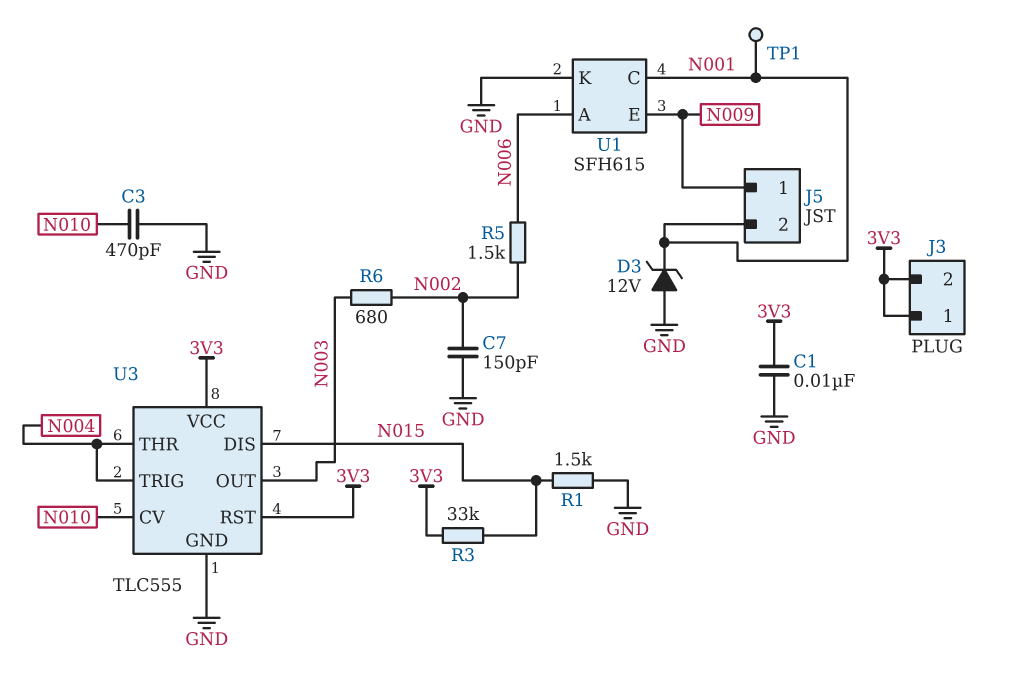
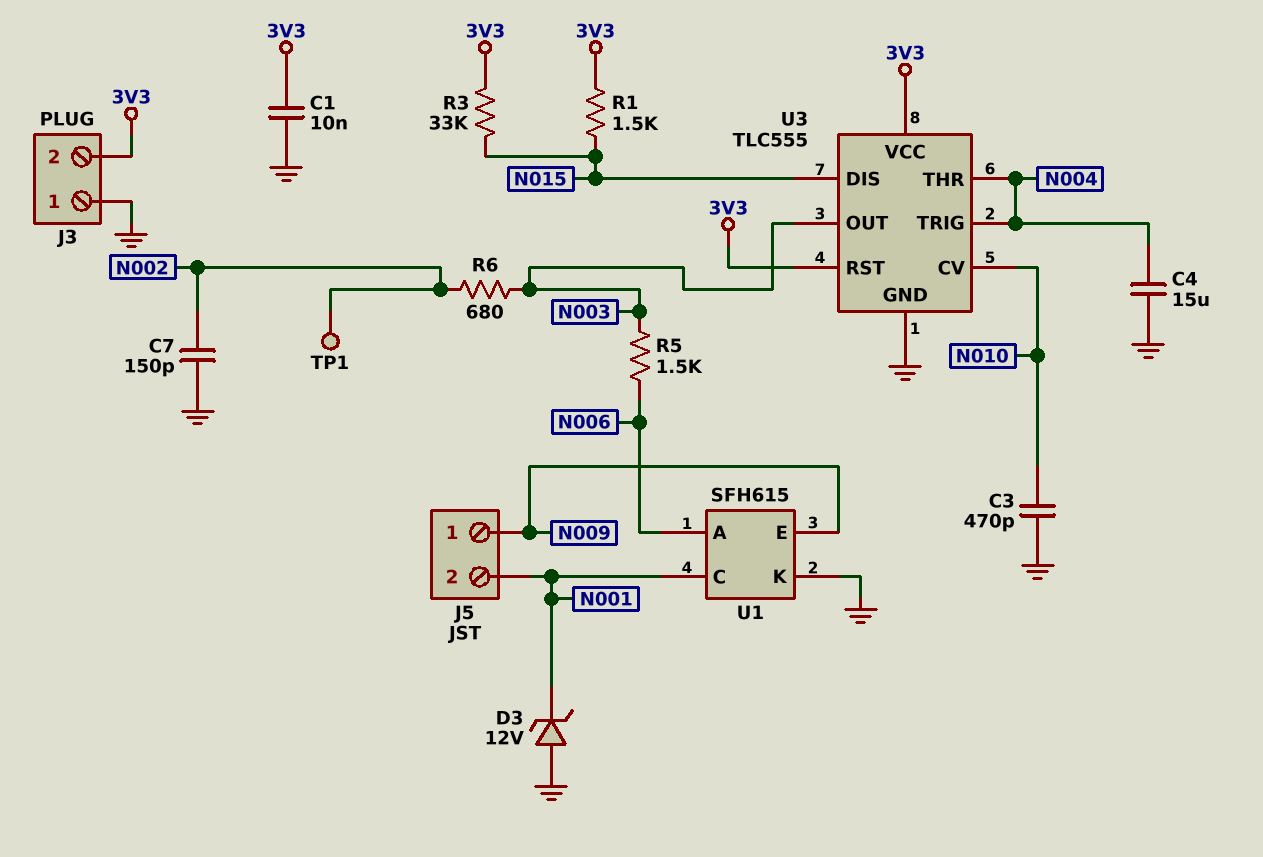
C4: none -> 15uF (GND, N004)
J3 pin 1: 3V3 -> GND
R1: 1.5k (GND, N015) -> 1.5k (3V3, N015)
R5: 1.5k (N002, N006) -> 1.5k (N003, N006)
TP1: test point (N001) -> test point (N002)

